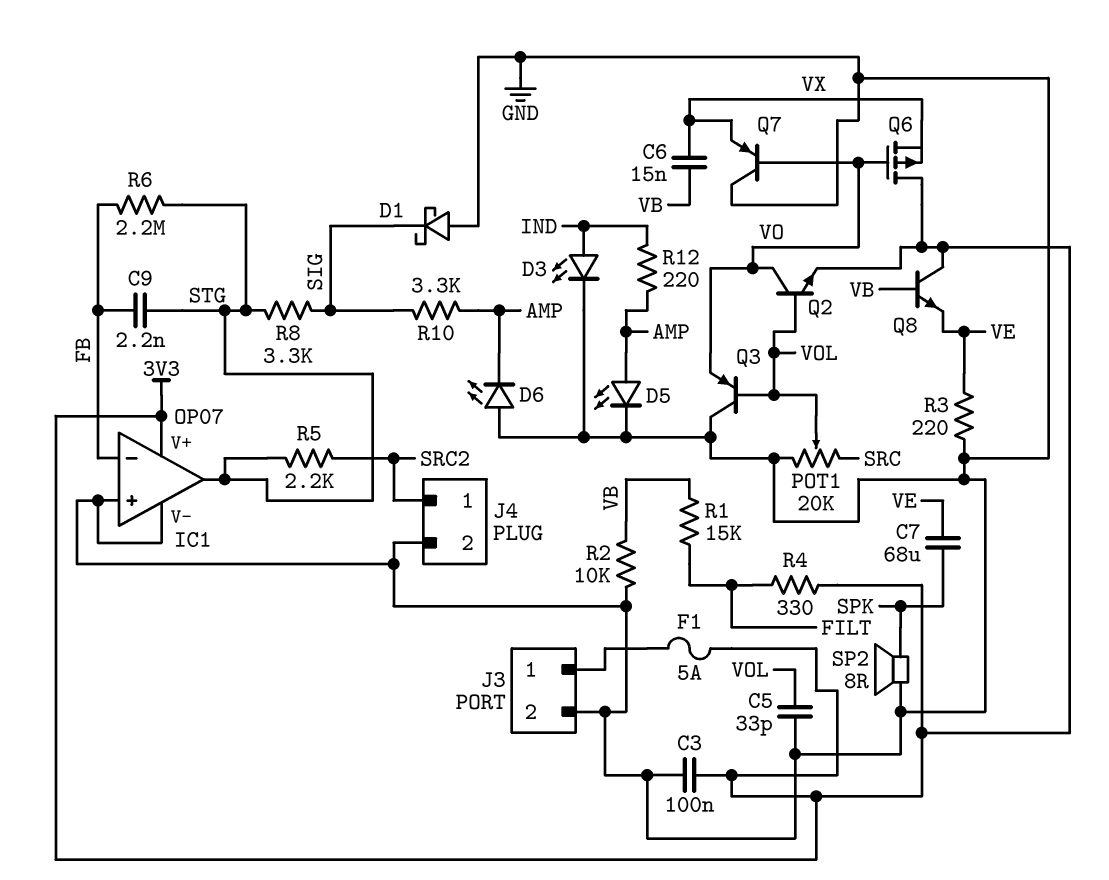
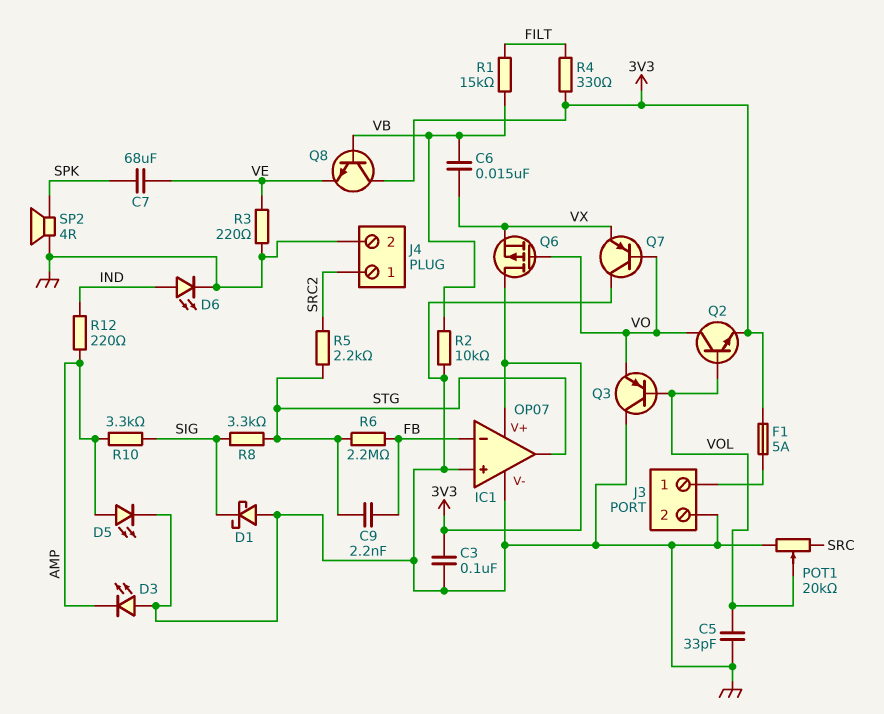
D3: LED (A IND, K GND) -> LED (A GND, K AMP)
D6: LED (A GND, K AMP) -> LED (A IND, K GND)
SP2: speaker 8R (GND, SPK) -> speaker 4R (GND, SPK)

